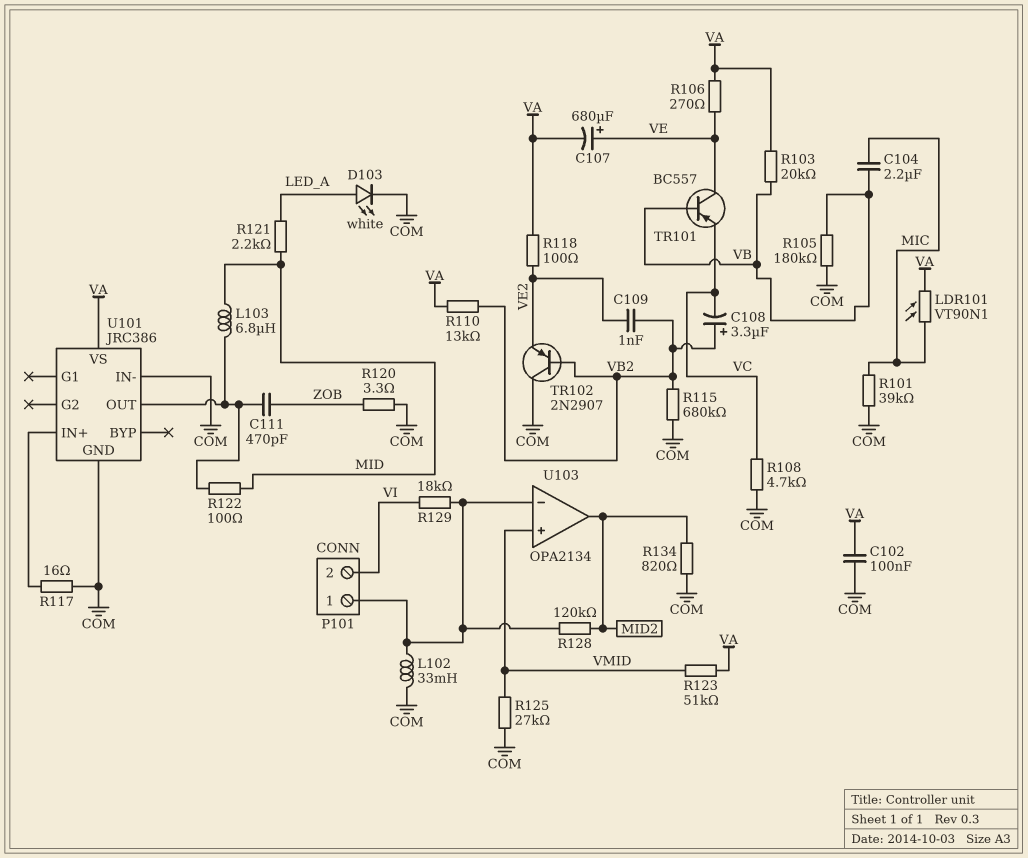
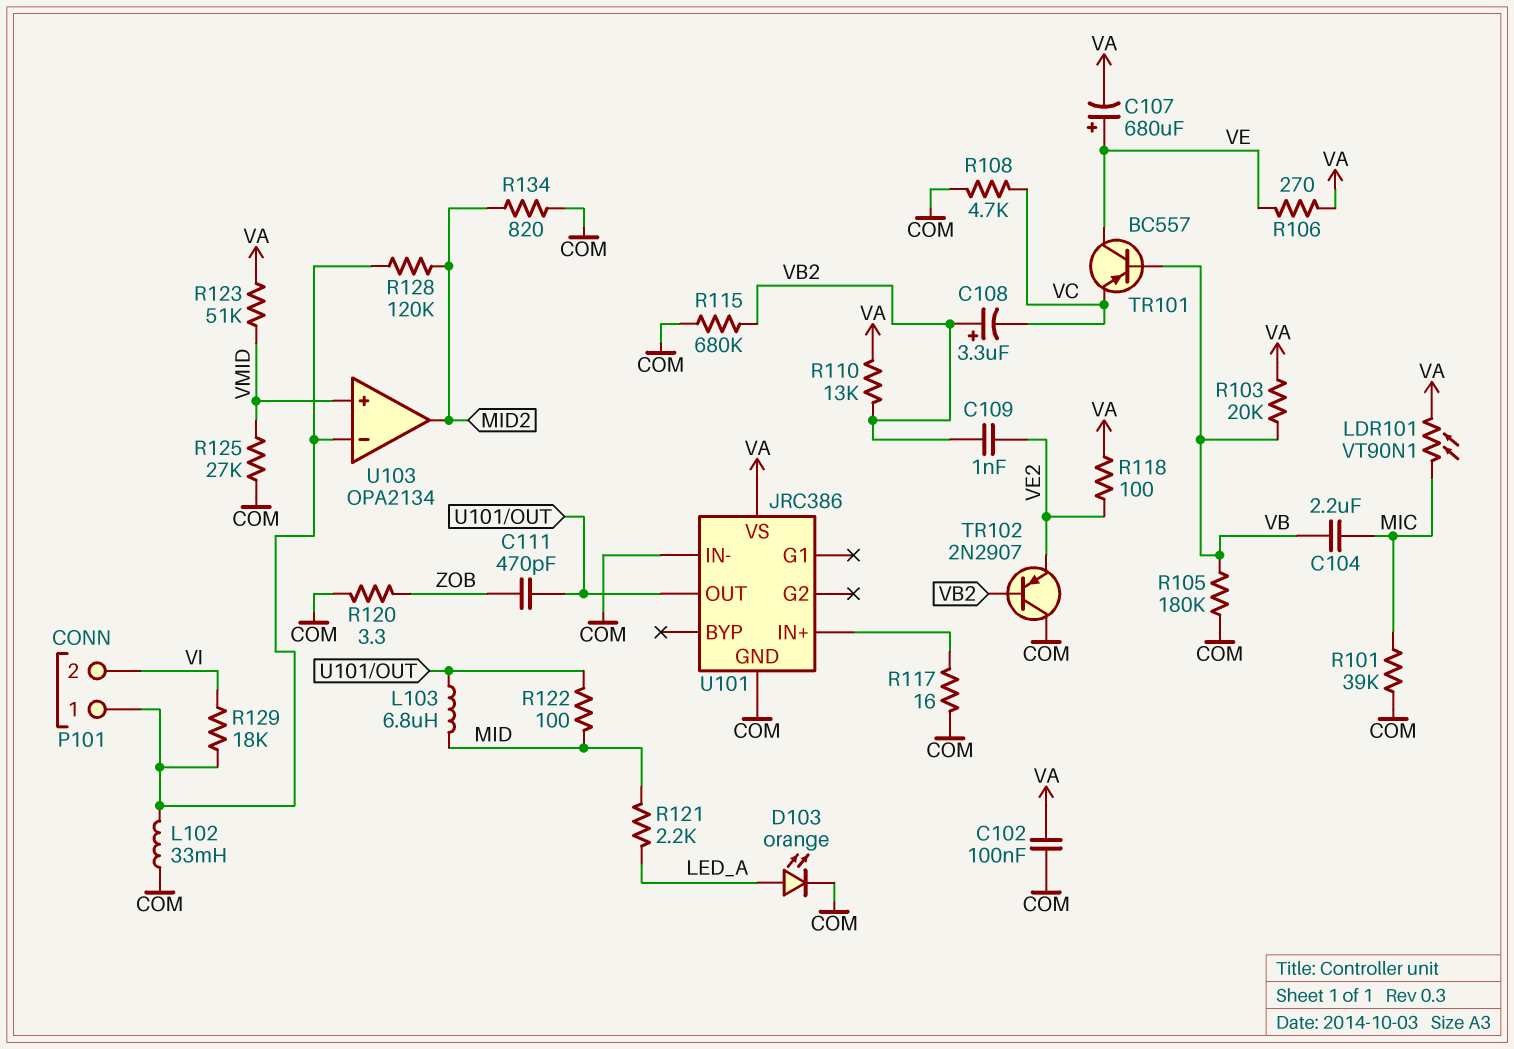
D103: LED white (A LED_A, K COM) -> LED orange (A LED_A, K COM)

